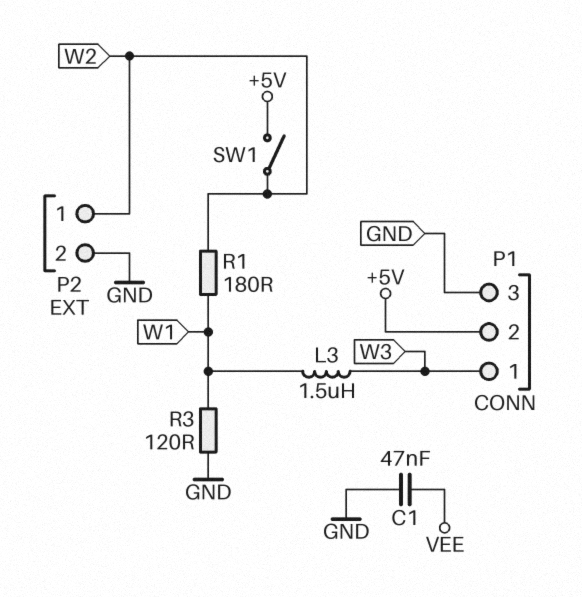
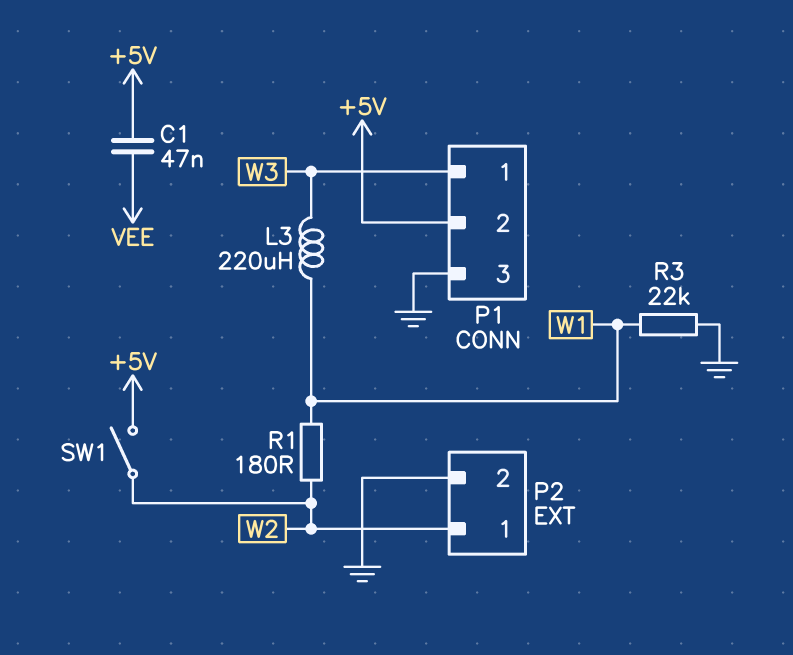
C1: 47nF (GND, VEE) -> 47nF (+5V, VEE)
L3: 1.5uH (W1, W3) -> 220uH (W1, W3)
R3: 120 (GND, W1) -> 22k (GND, W1)

